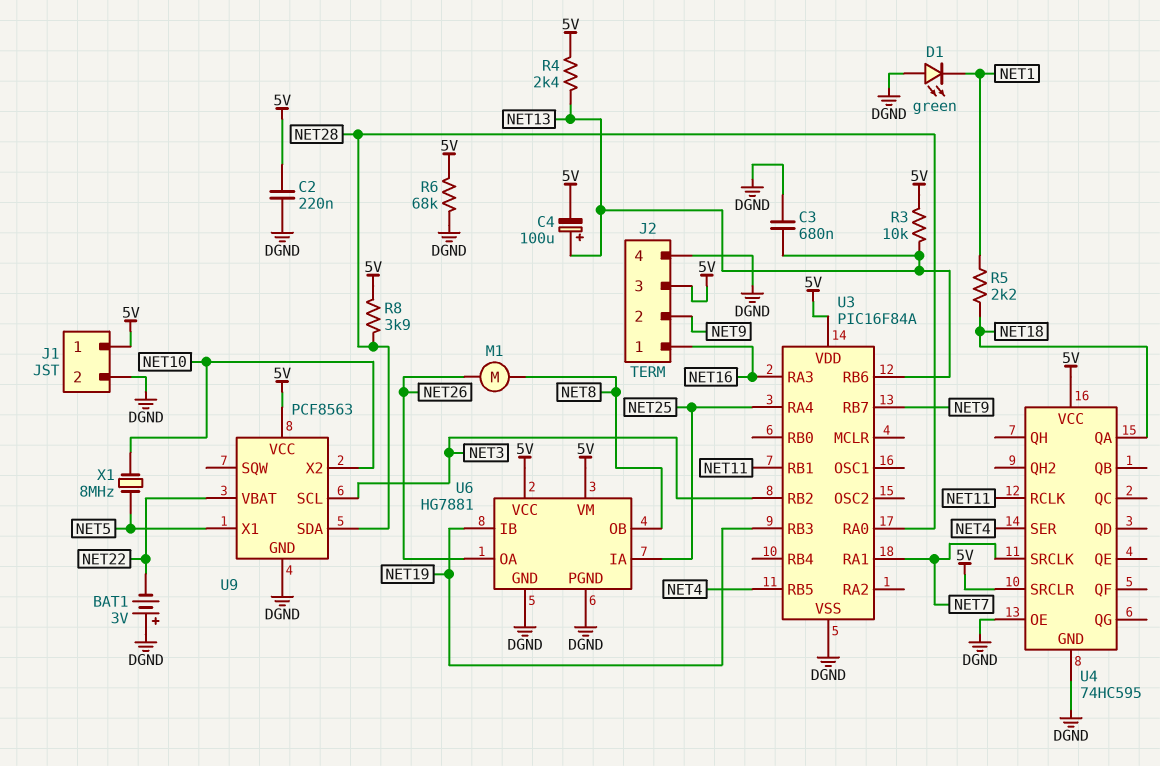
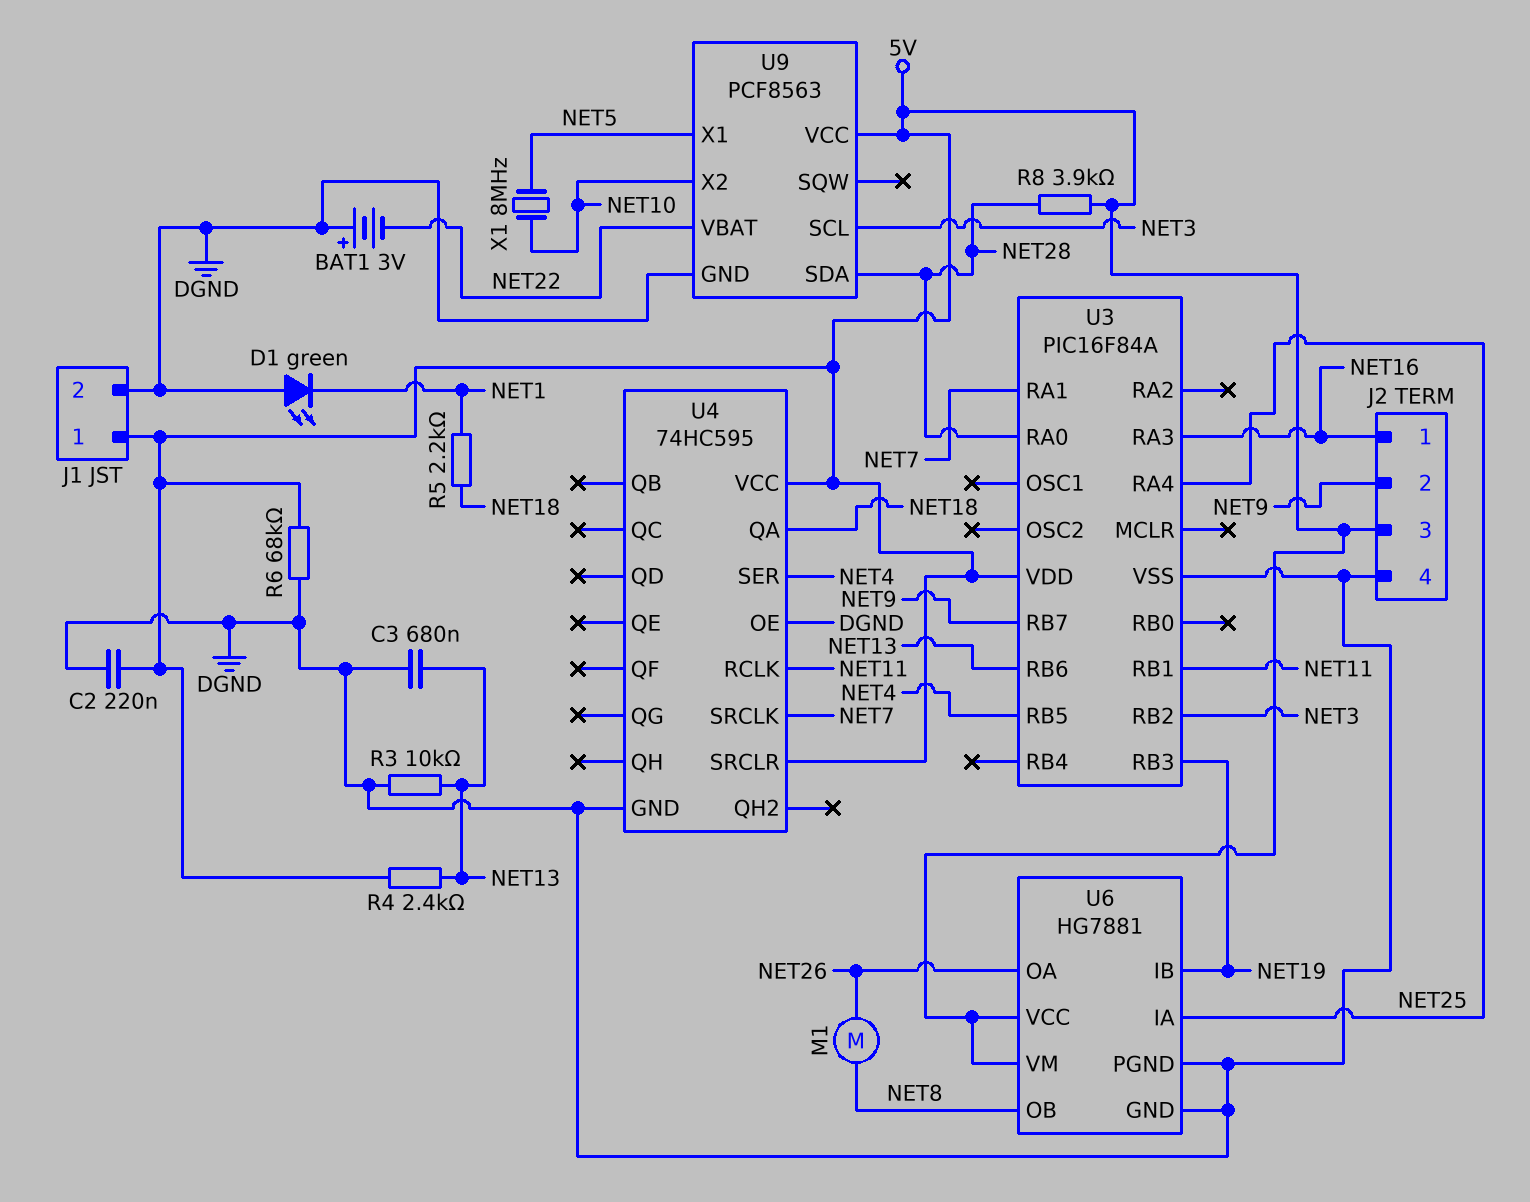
C4: 100uF (plus NET13, minus 5V) -> none
R3: 10k (5V, NET13) -> 10k (DGND, NET13)

